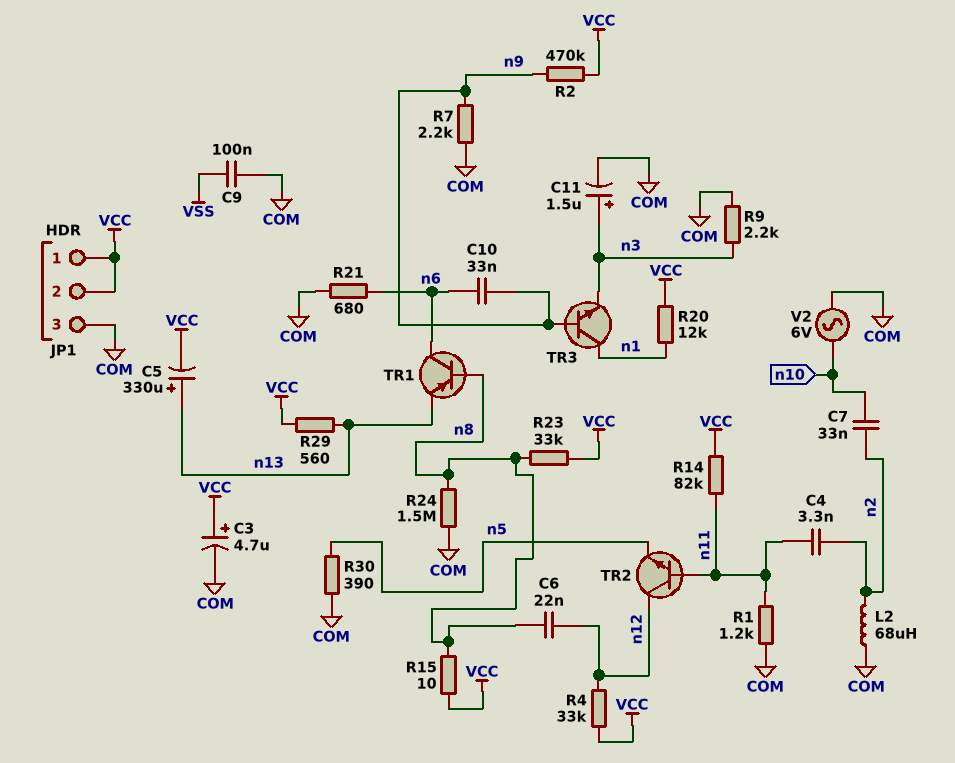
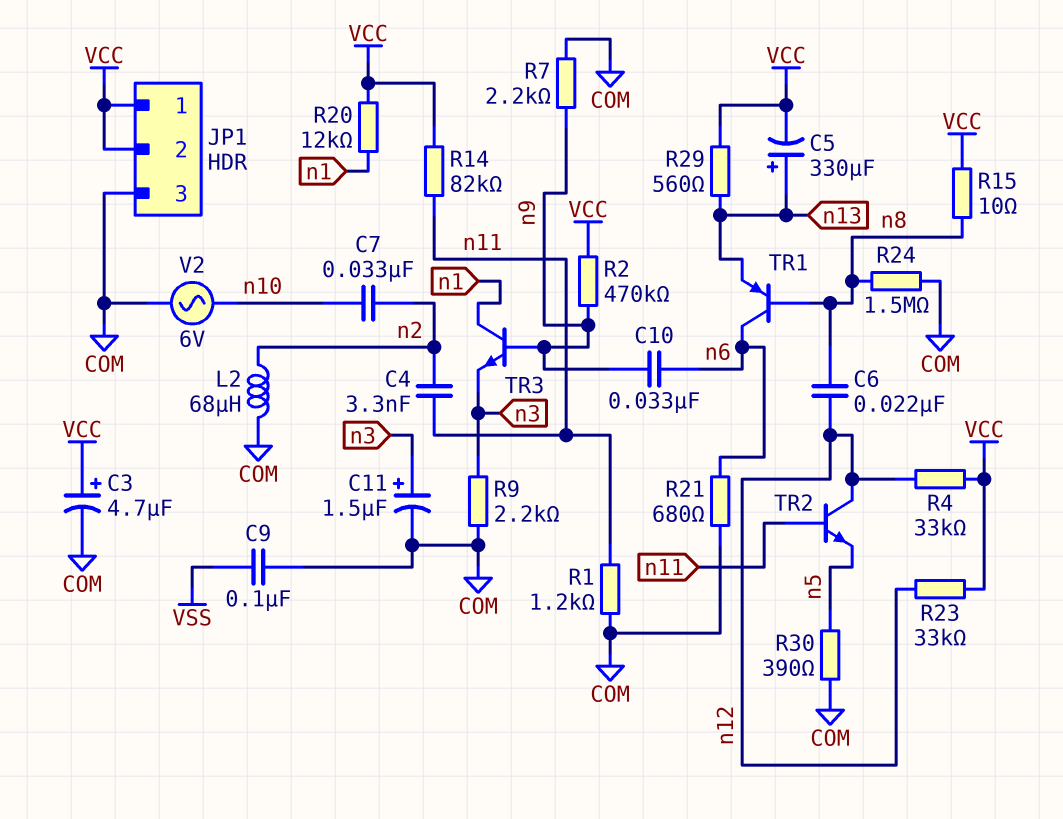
R23: 33k (VCC, n8) -> 33k (VCC, n12)

